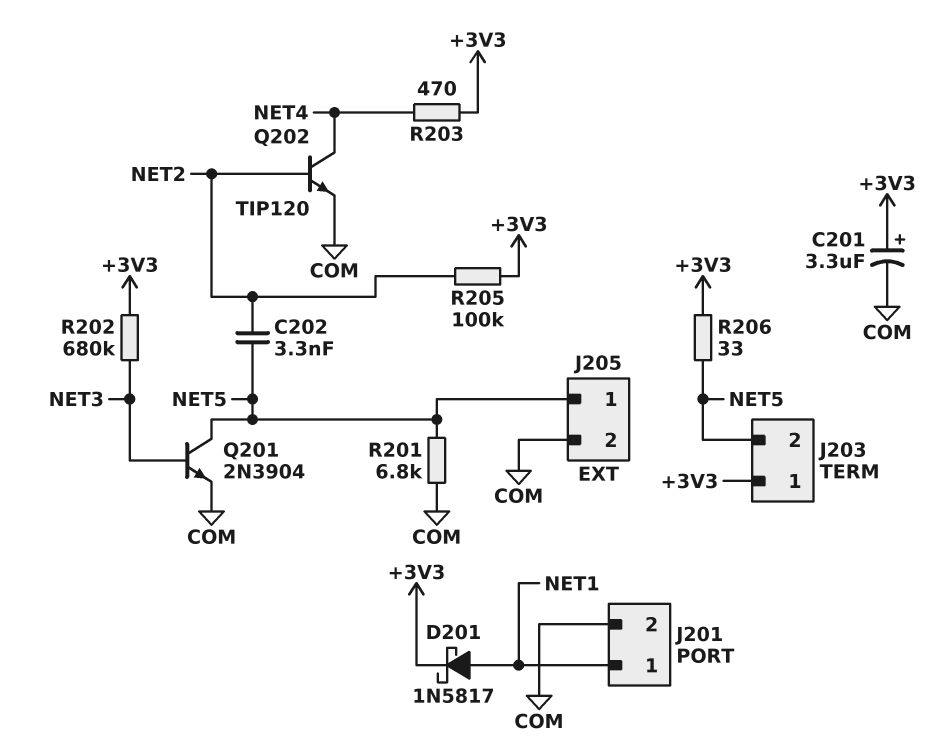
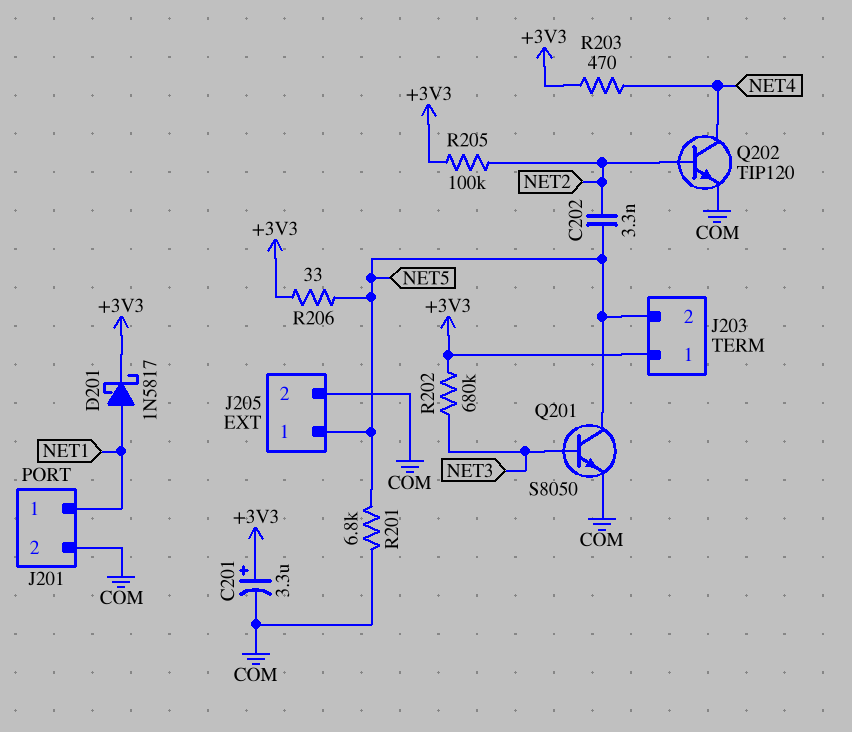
Q201: NPN 2N3904 (B NET3, C NET5, E COM) -> NPN S8050 (B NET3, C NET5, E COM)

